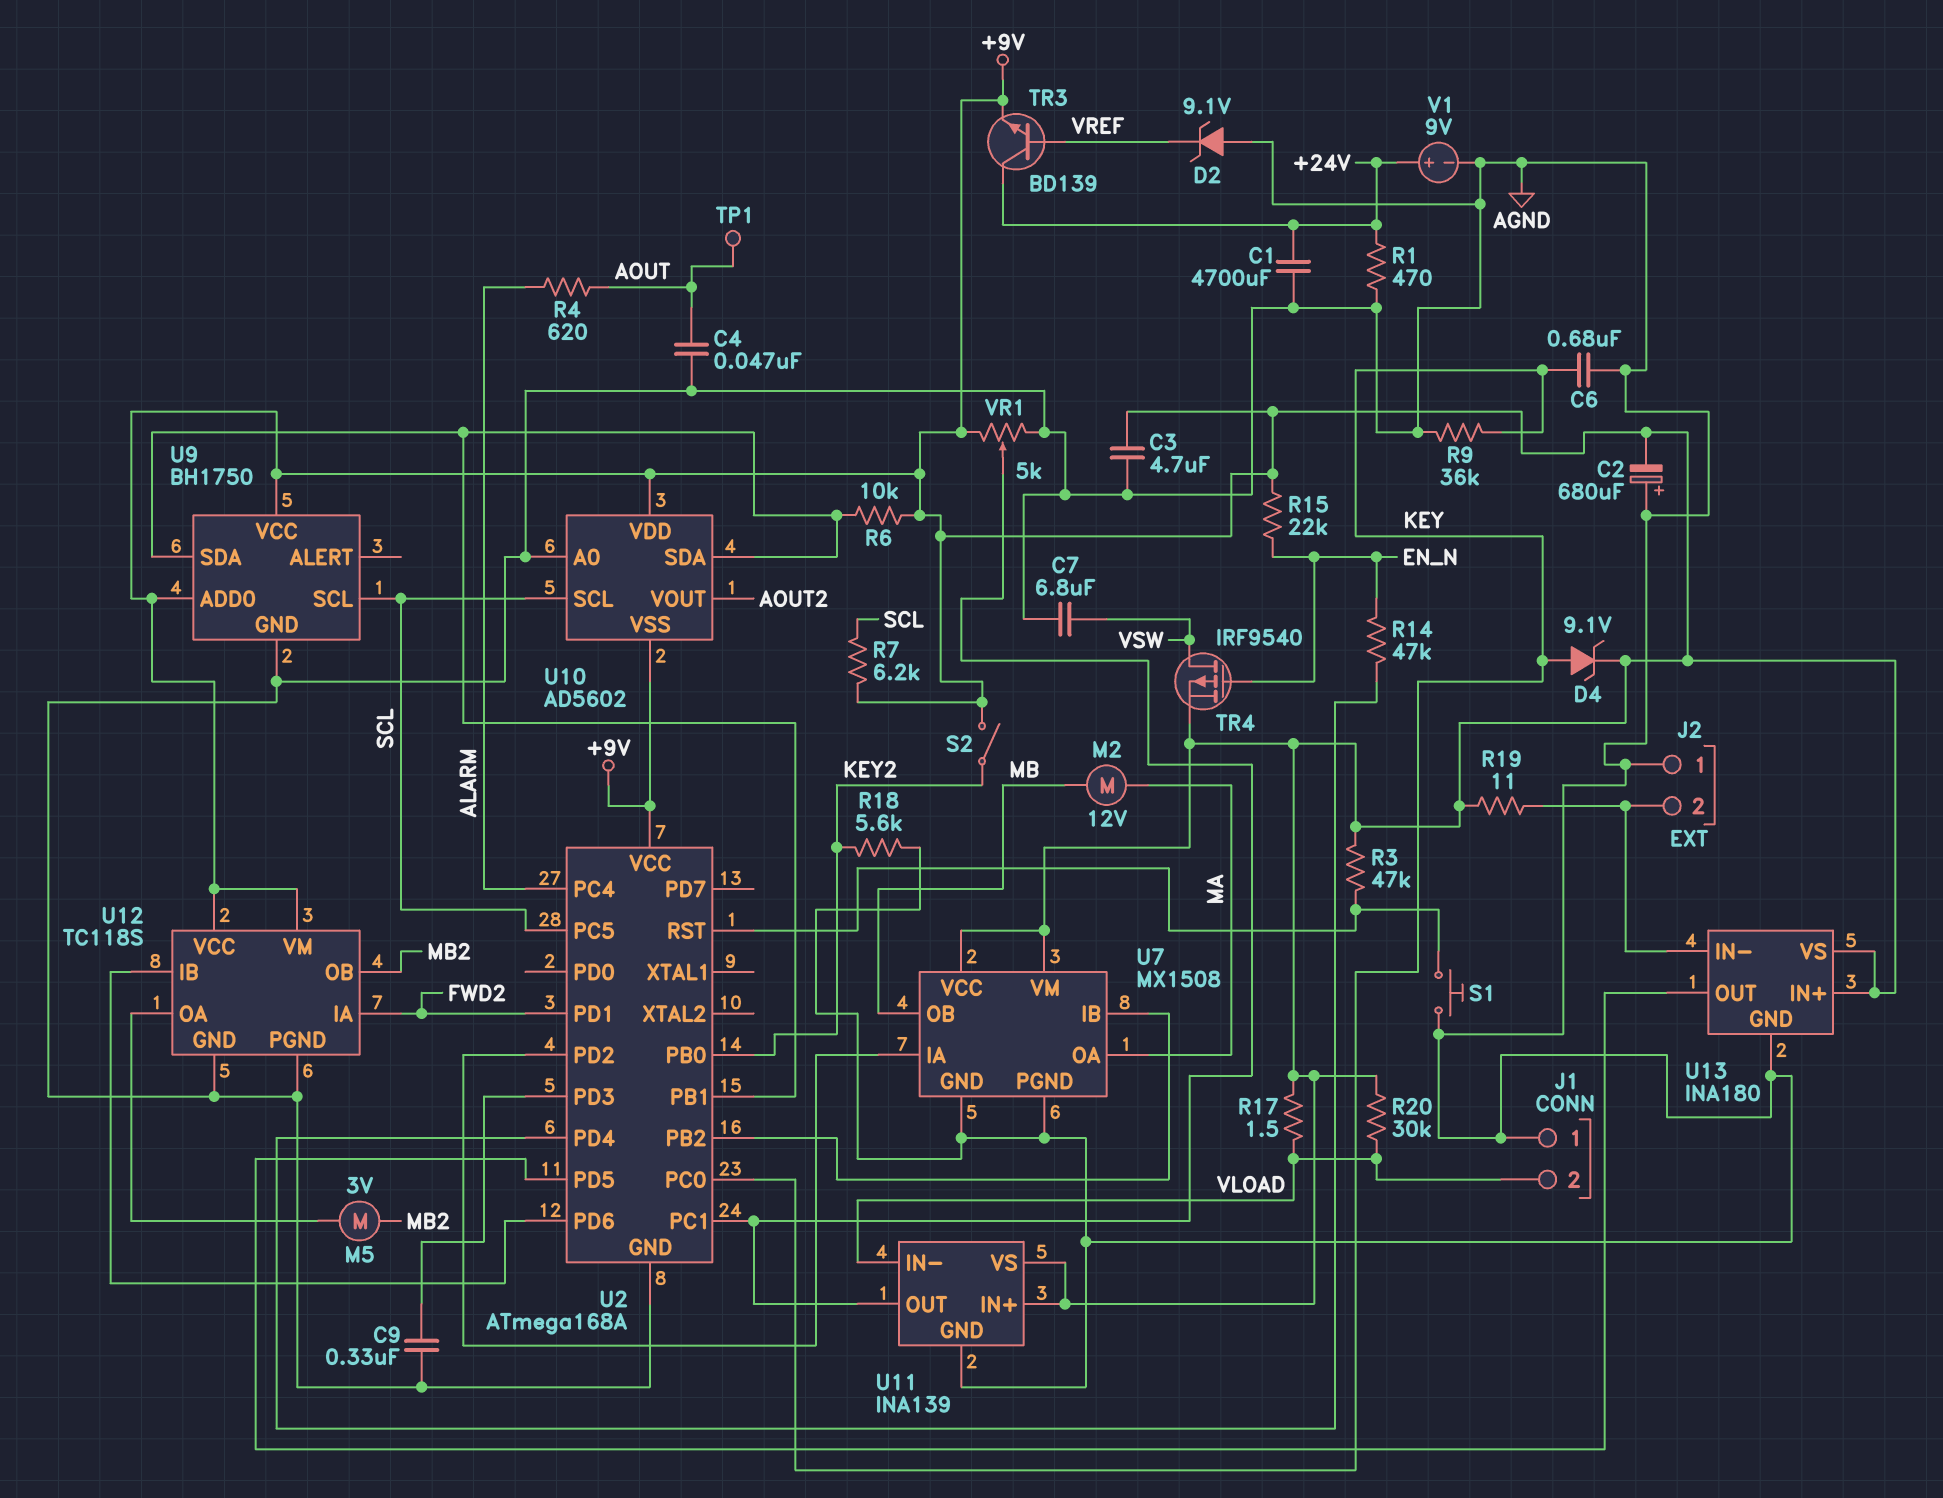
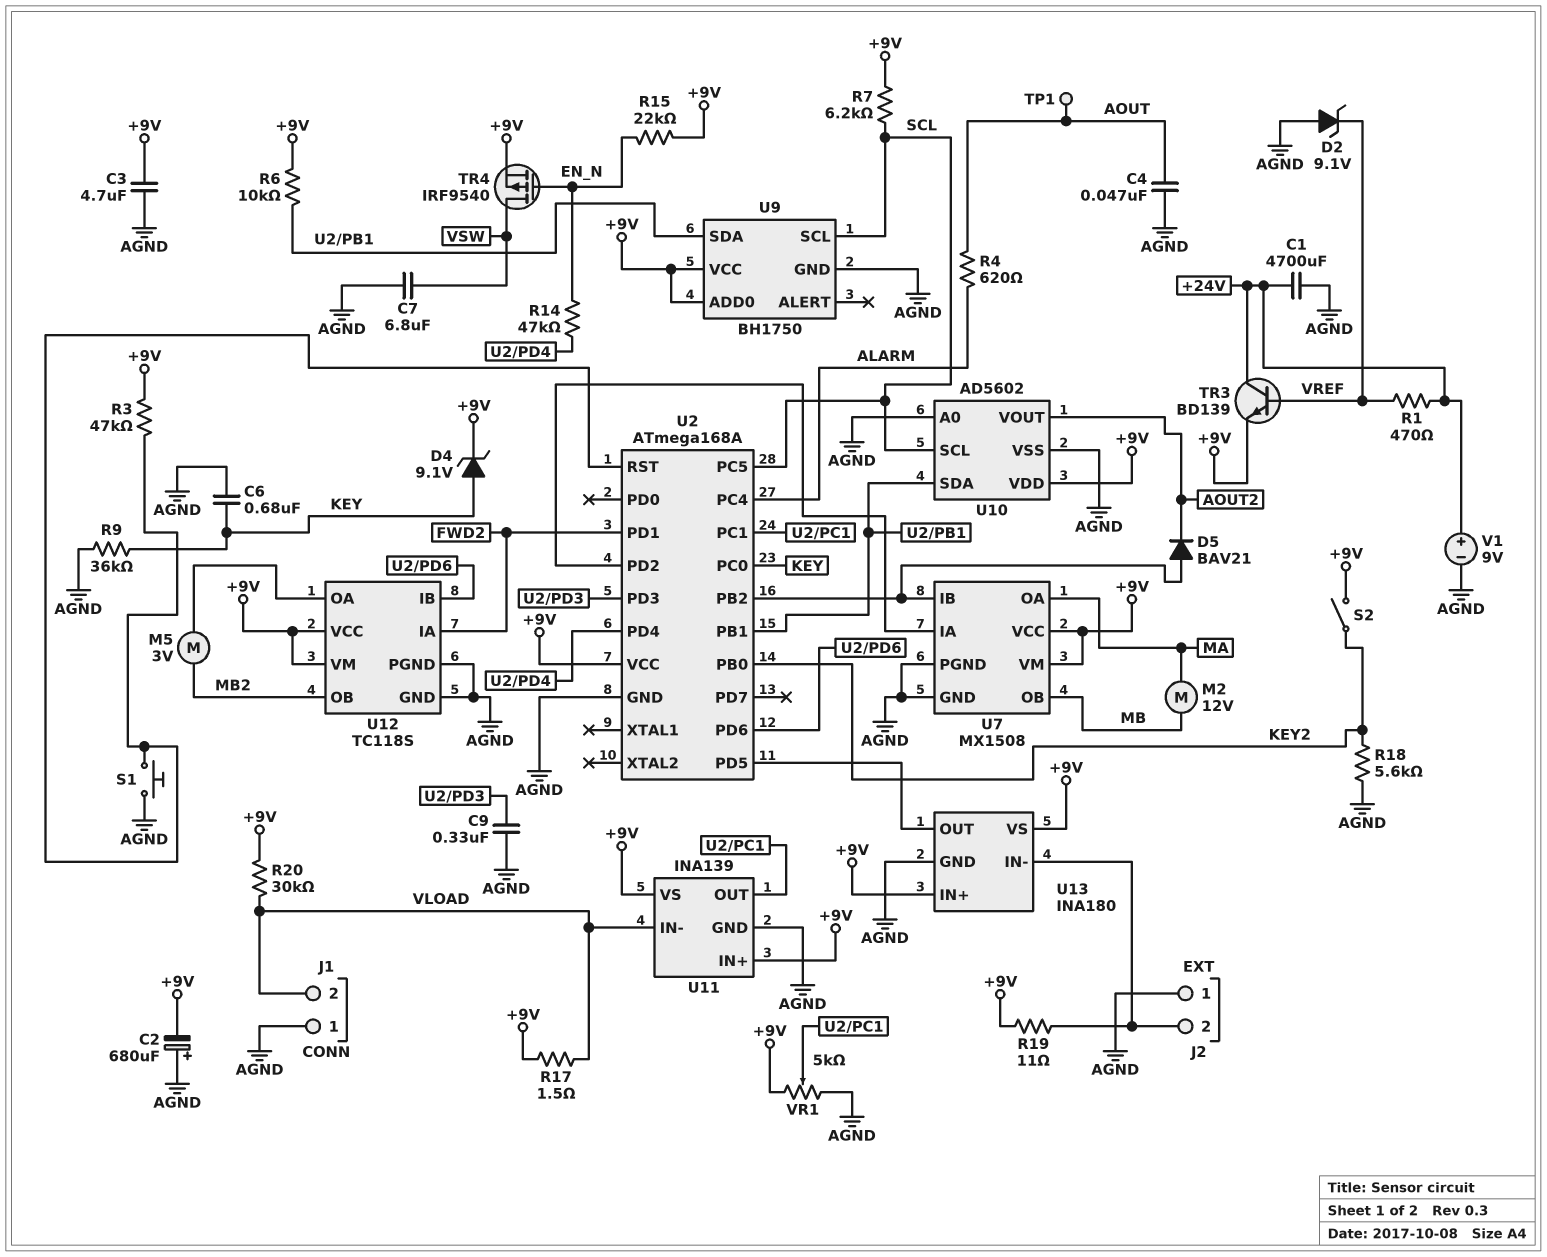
D5: none -> diode BAV21 (A U2/PB2, K AOUT2)
R1: 470 (+24V, AGND) -> 470 (+24V, VREF)
U10 pin VSS: +9V -> AGND

